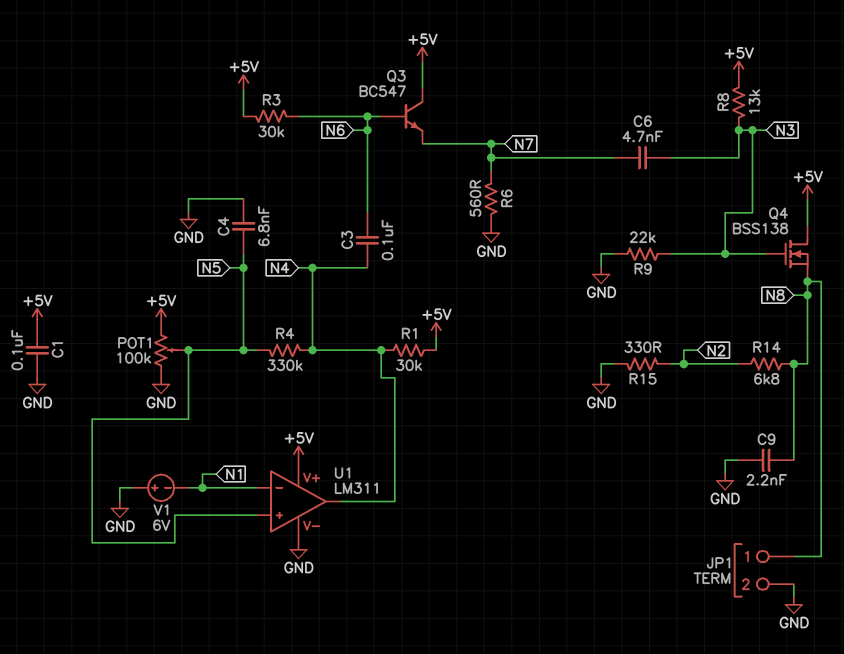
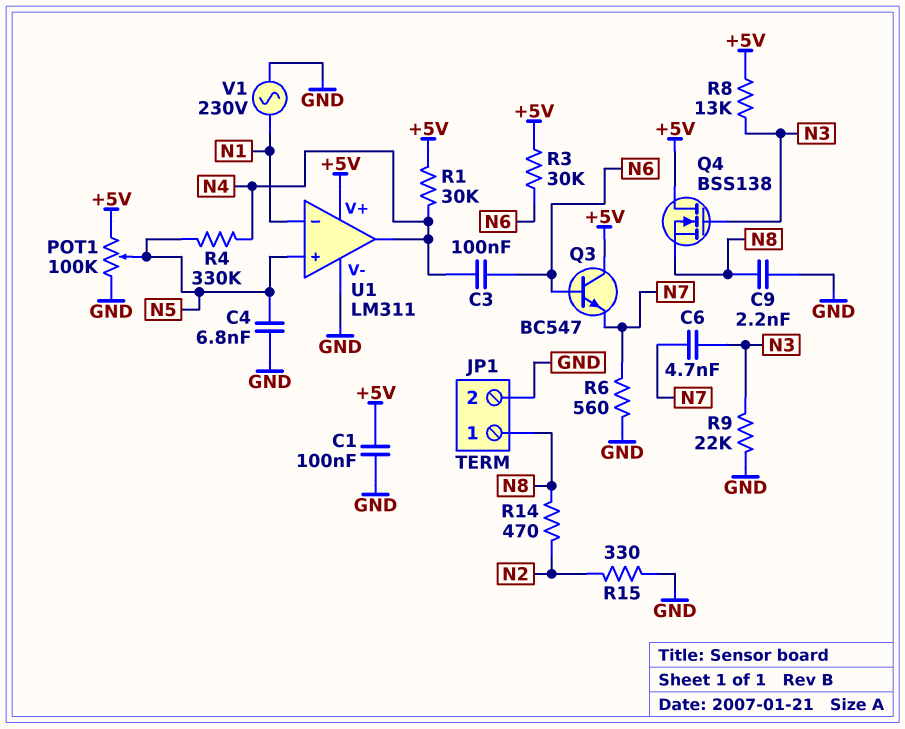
R14: 6.8k (N2, N8) -> 470 (N2, N8)
V1: 6V (plus GND, minus N1) -> AC 230V (GND, N1)

